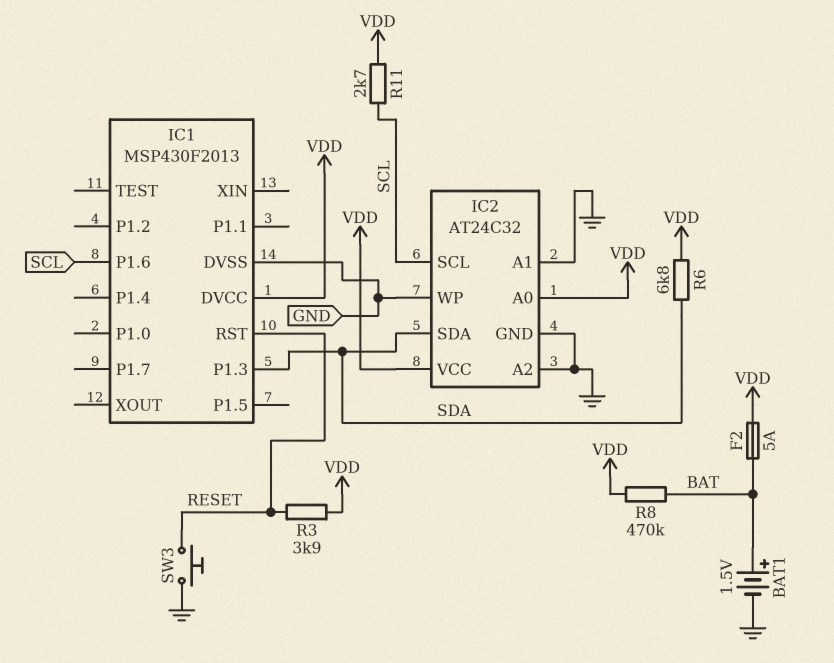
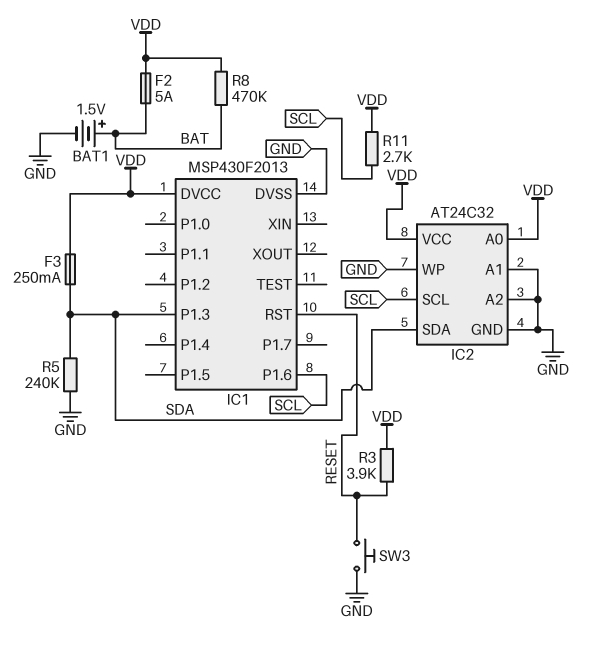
F3: none -> 250mA (SDA, VDD)
R5: none -> 240k (GND, SDA)
R6: 6.8k (SDA, VDD) -> none

